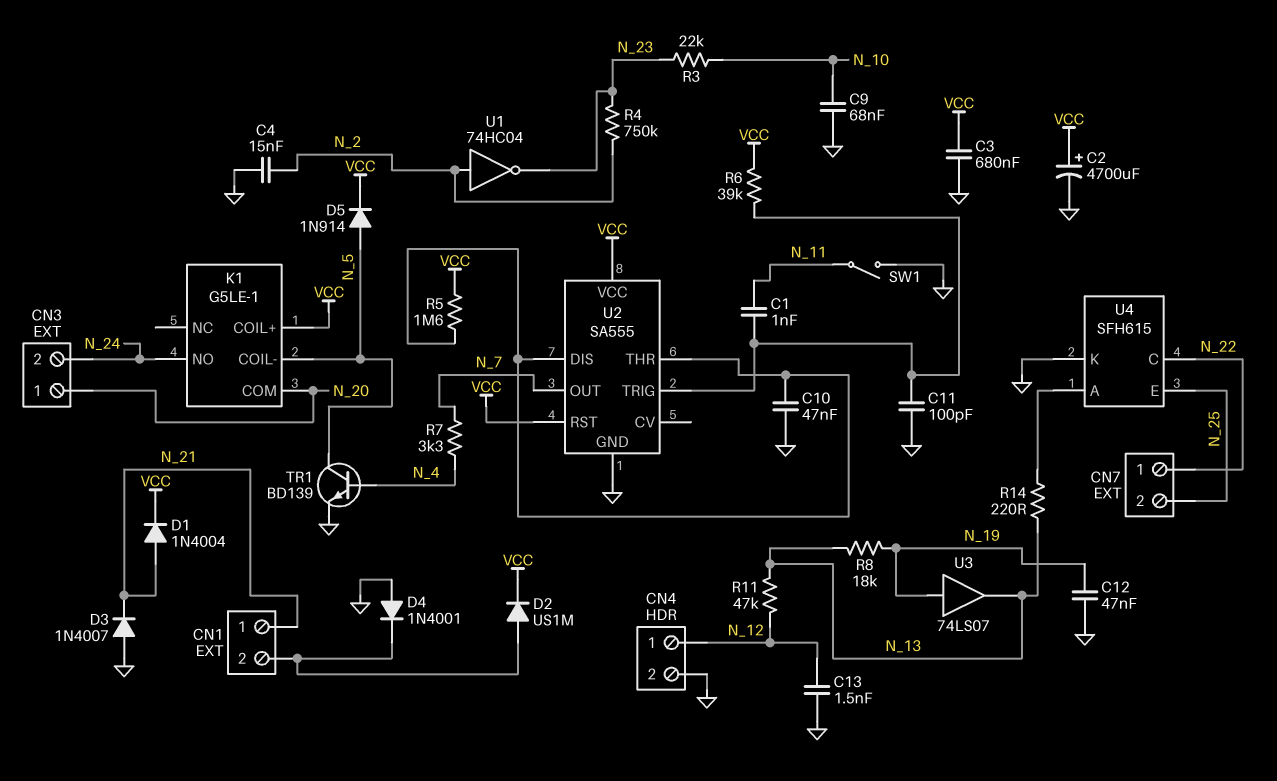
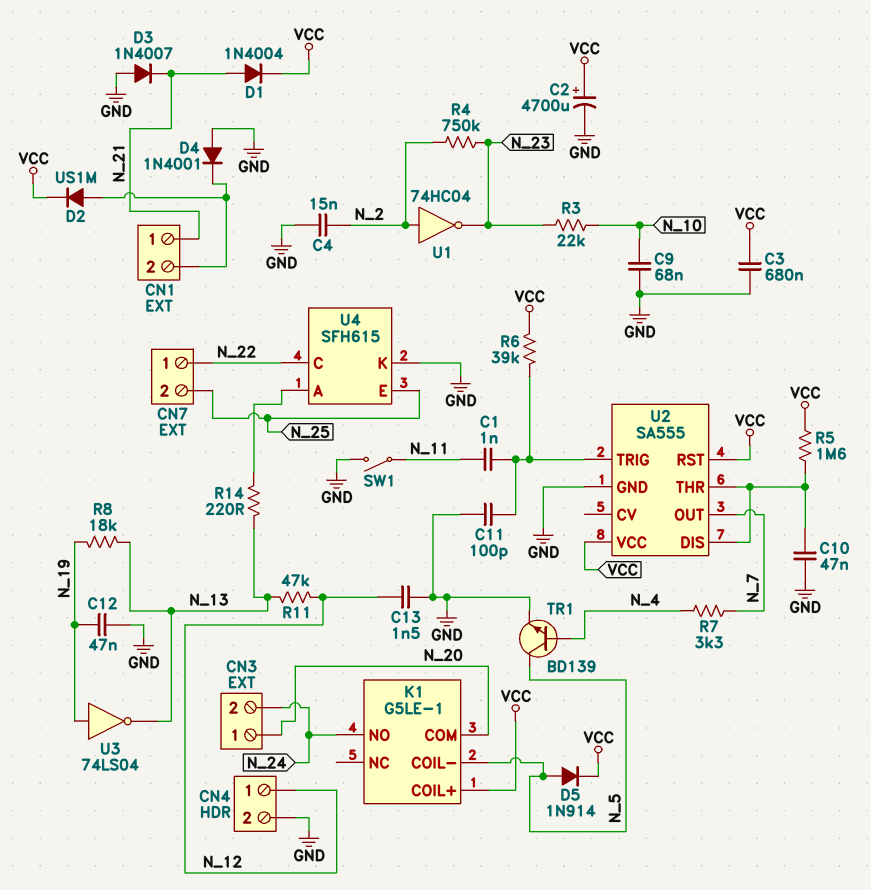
U3: buffer 74LS07 (in N_19, out N_13) -> NOT 74LS04 (in N_19, out N_13)

